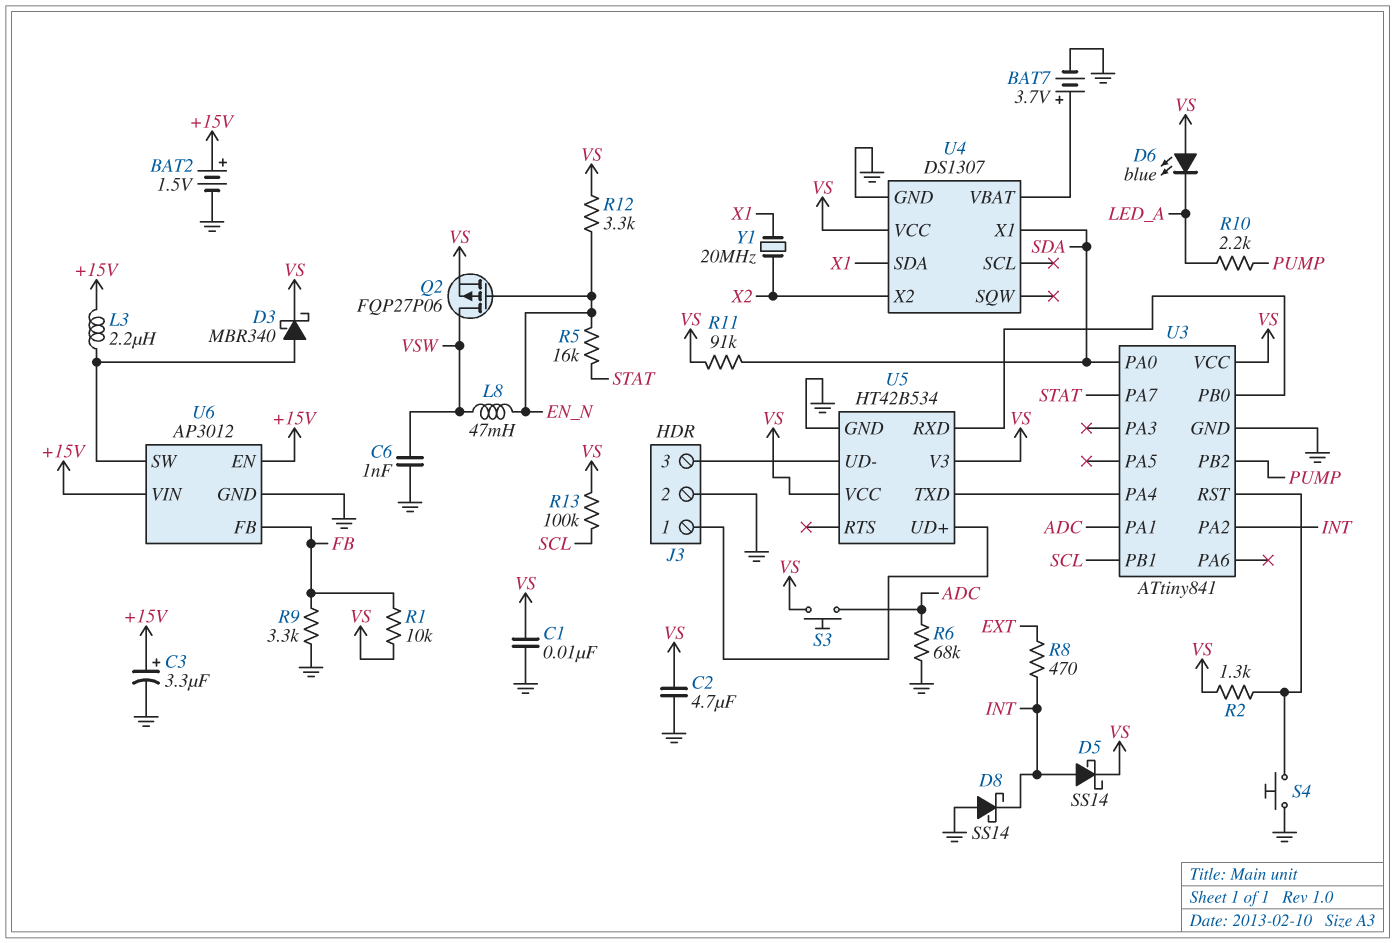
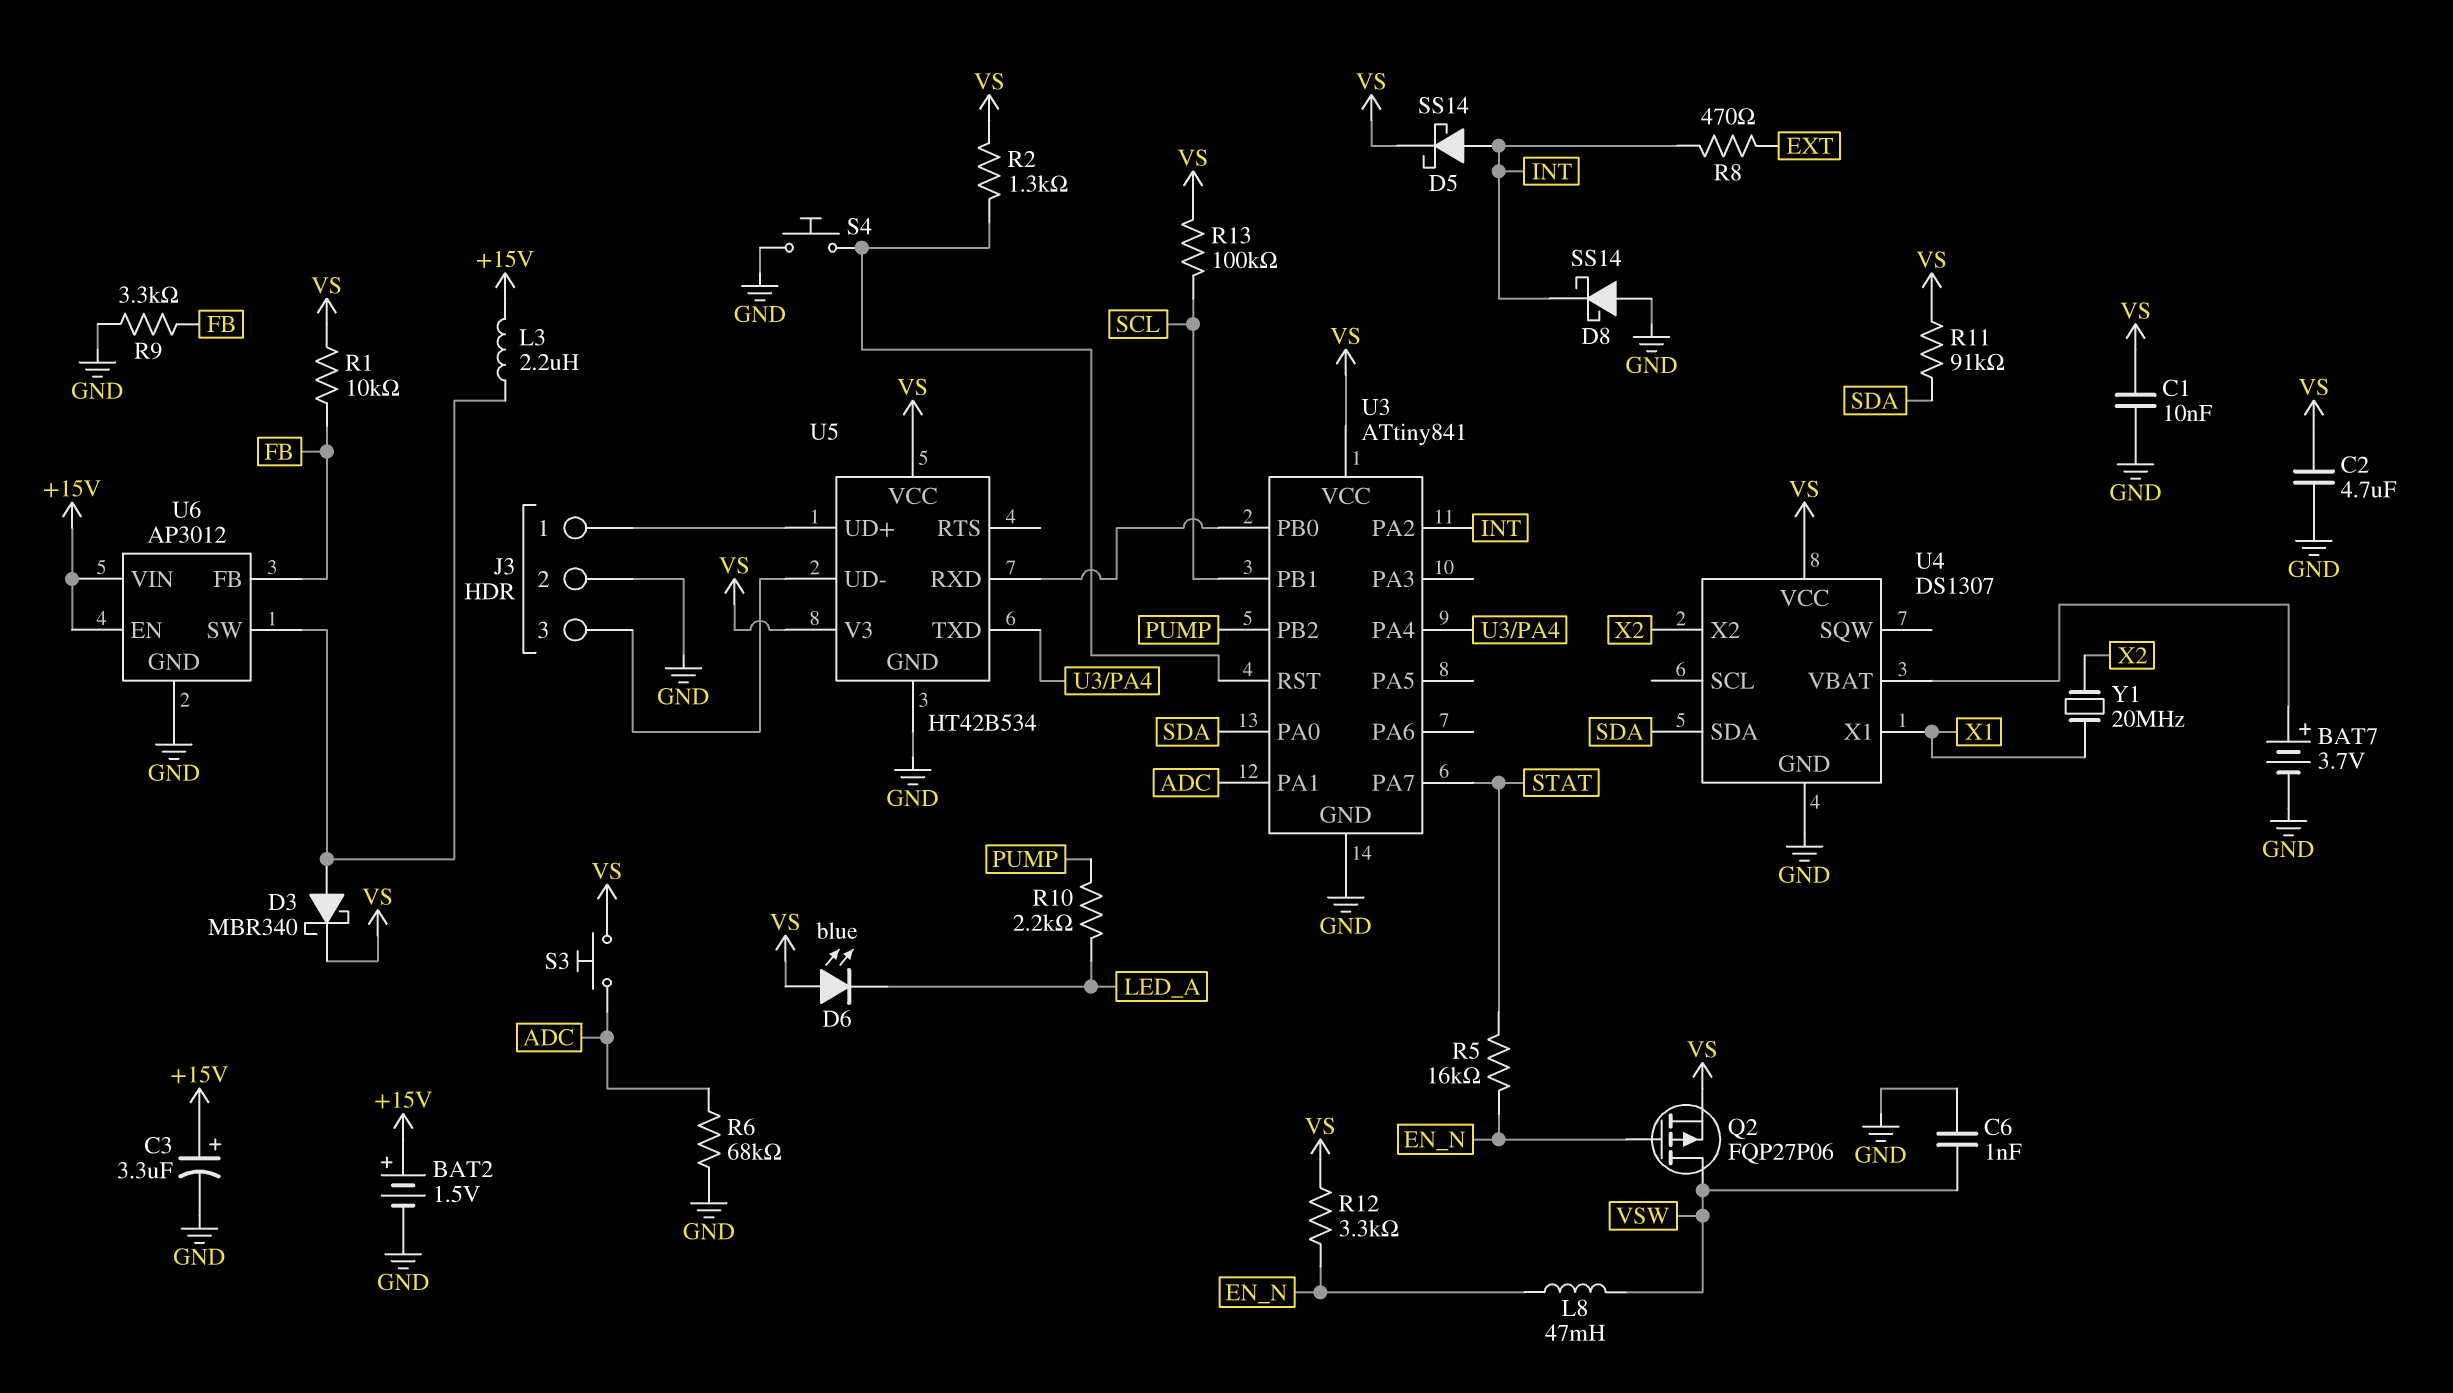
U4 pin SDA: X1 -> SDA
U4 pin X1: SDA -> X1

